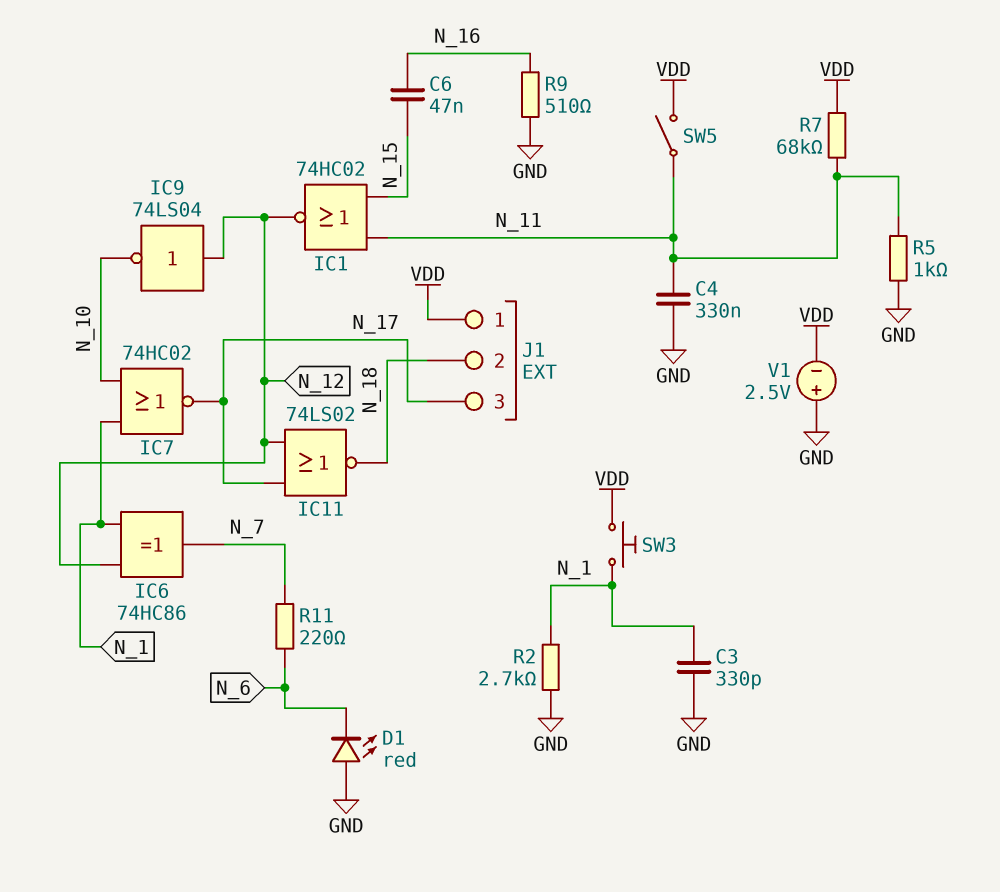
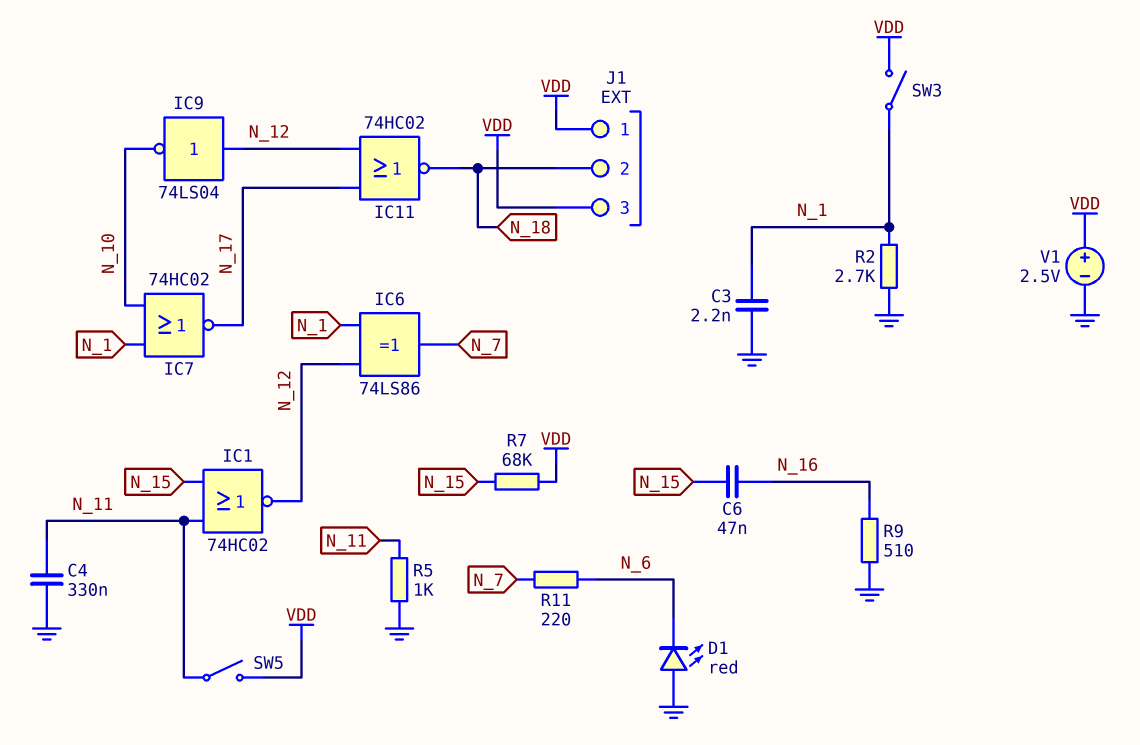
C3: 330pF (GND, N_1) -> 2.2nF (GND, N_1)
IC6: XOR 74HC86 (in N_1, in N_12, out N_7) -> XOR 74LS86 (in N_1, in N_12, out N_7)
IC11: NOR 74LS02 (in N_12, in N_17, out N_18) -> NOR 74HC02 (in N_12, in N_17, out N_18)
J1 pin 3: N_17 -> VDD
R7: 68k (N_11, VDD) -> 68k (N_15, VDD)
SW3: button (N_1, VDD) -> switch (N_1, VDD)
V1: 2.5V (plus GND, minus VDD) -> 2.5V (plus VDD, minus GND)

